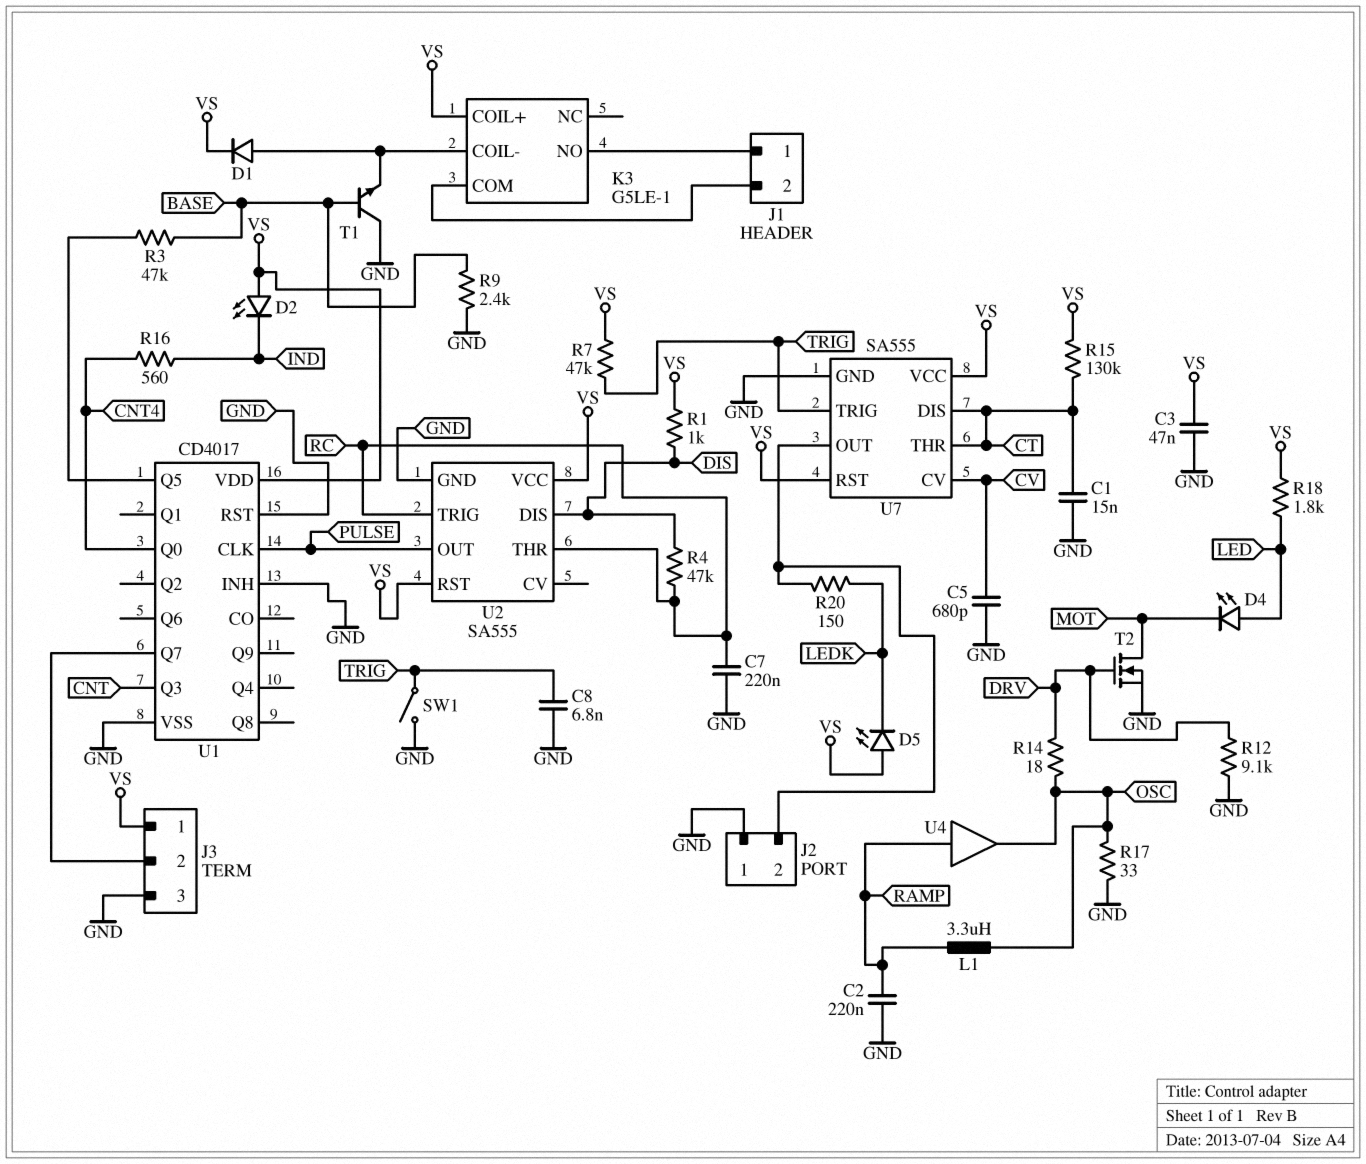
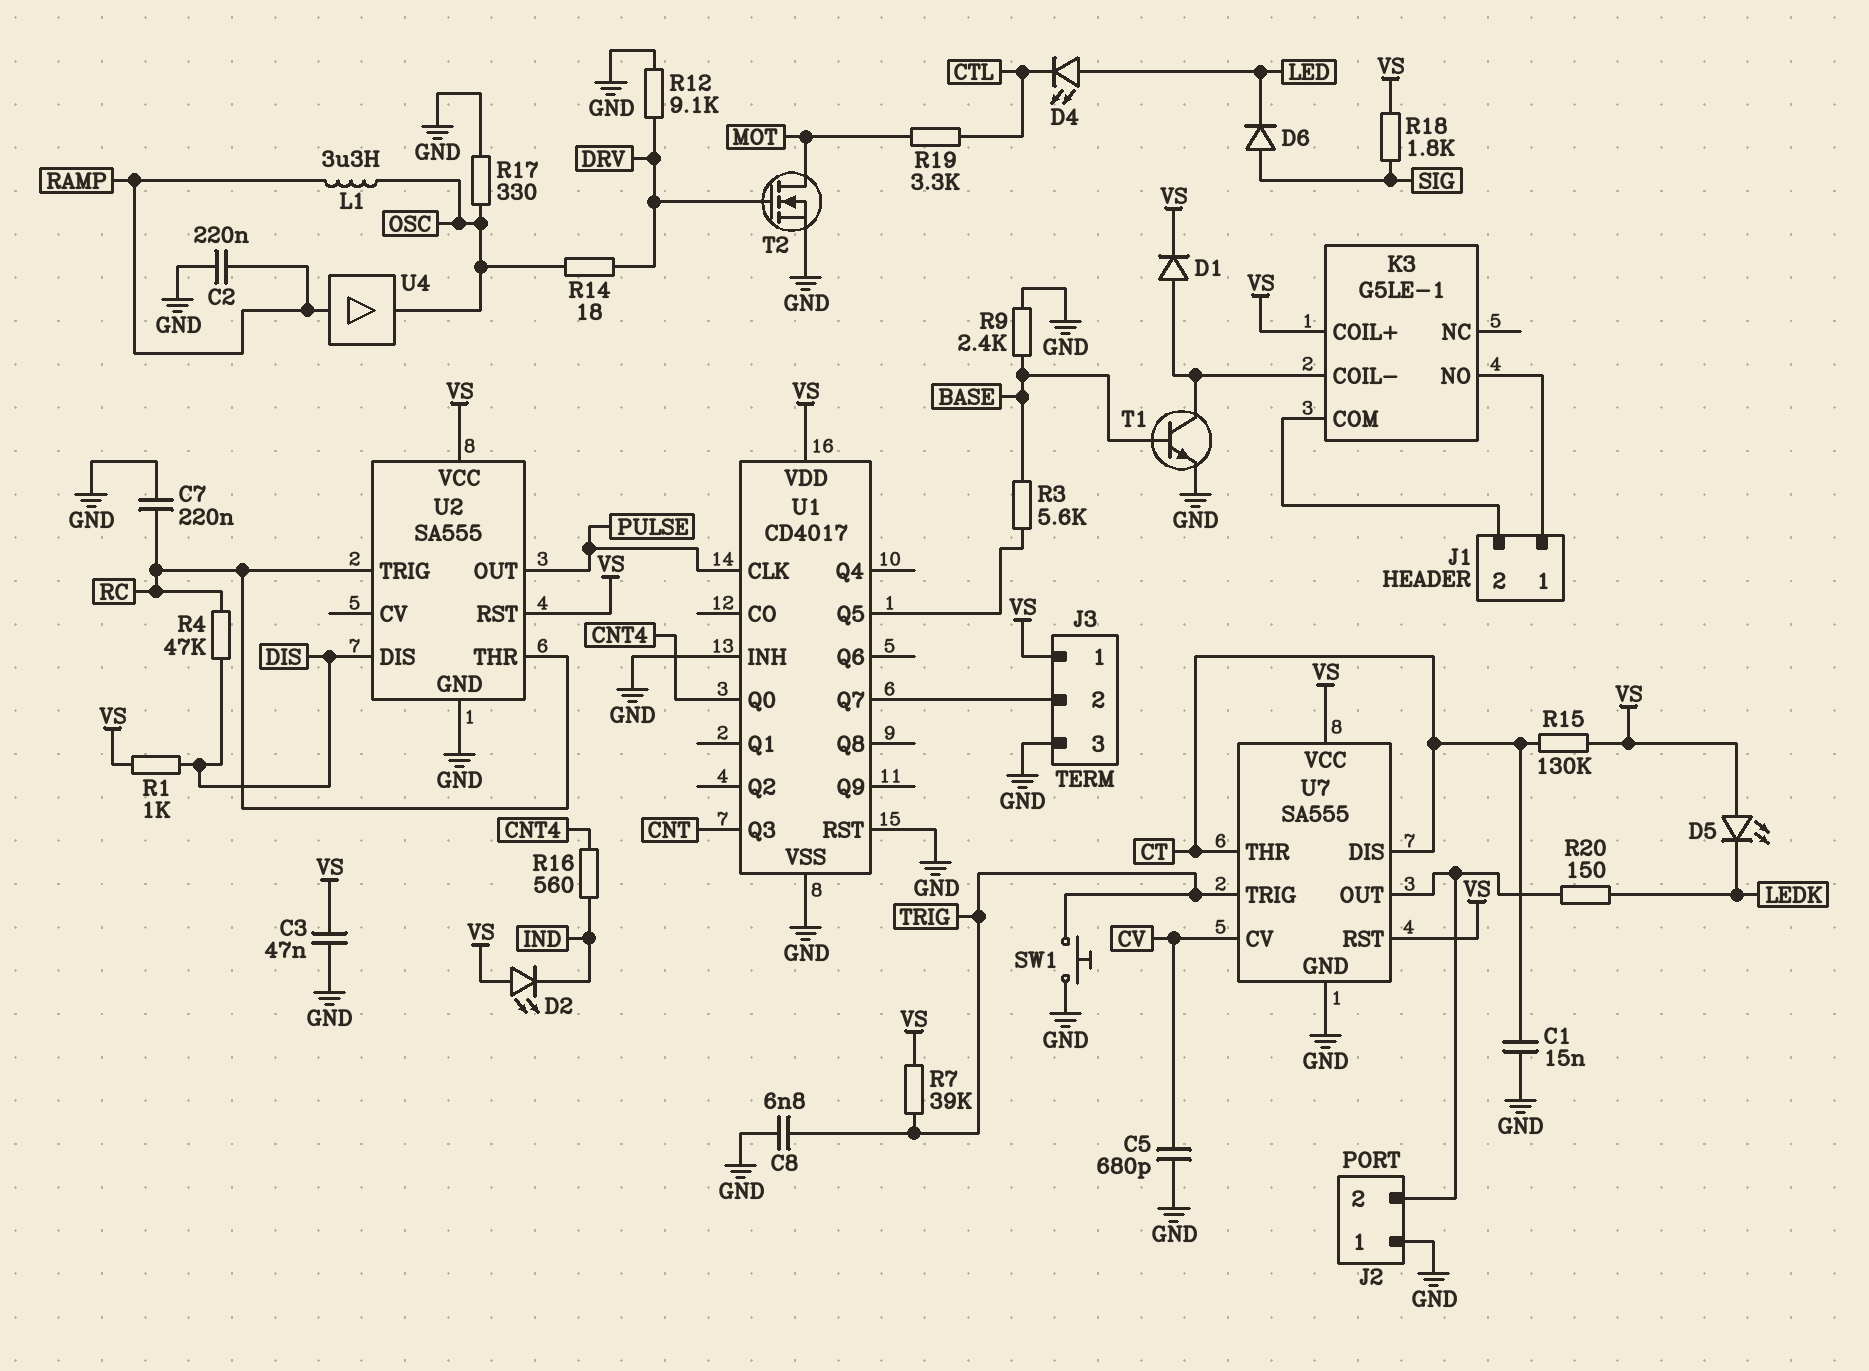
D4: LED (A LED, K MOT) -> LED (A LED, K CTL)
D6: none -> diode (A SIG, K LED)
R3: 47k (BASE, U1/Q5) -> 5.6k (BASE, U1/Q5)
R7: 47k (TRIG, VS) -> 39k (TRIG, VS)
R17: 33 (GND, OSC) -> 330 (GND, OSC)
R18: 1.8k (LED, VS) -> 1.8k (SIG, VS)
R19: none -> 3.3k (CTL, MOT)
SW1: switch (GND, TRIG) -> button (GND, TRIG)
T1: NPN (B BASE, C GND, E K3/COIL-) -> NPN (B BASE, C K3/COIL-, E GND)

